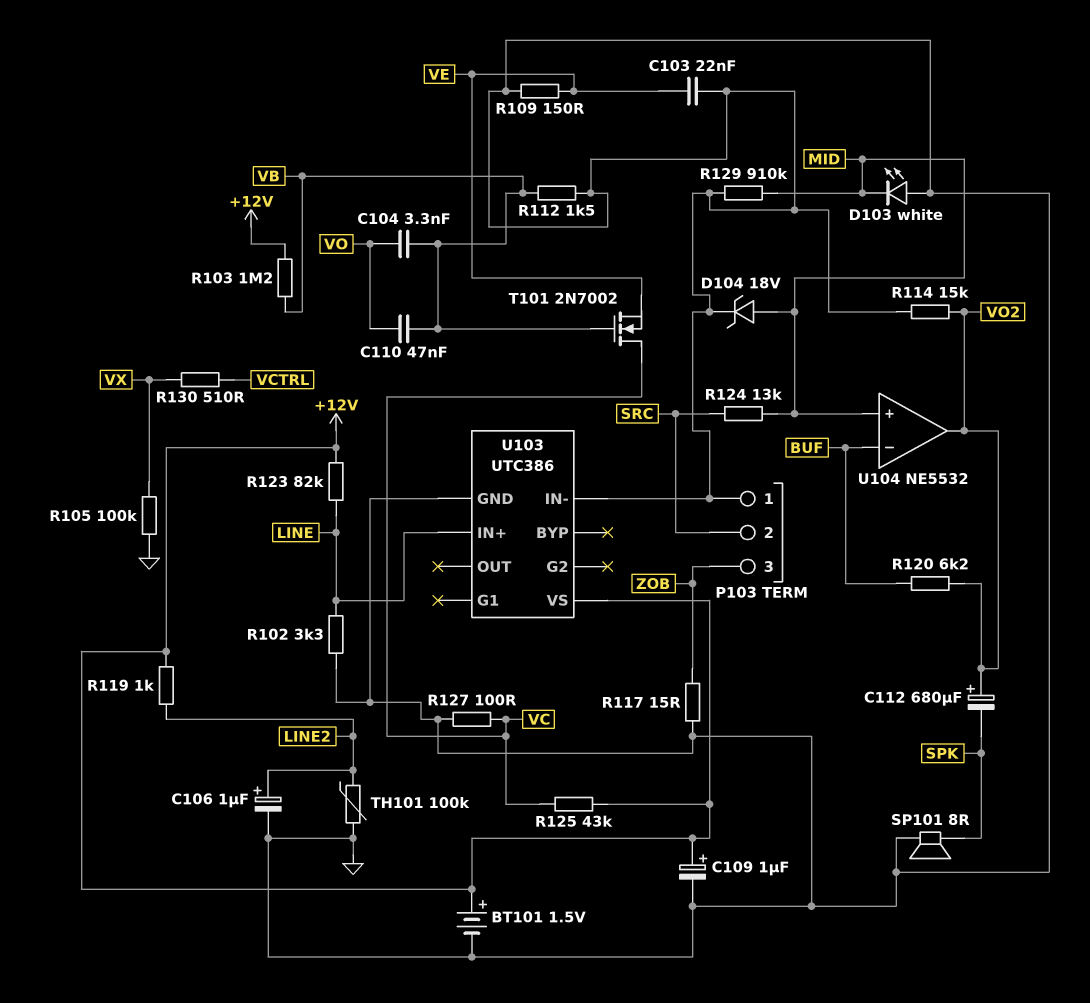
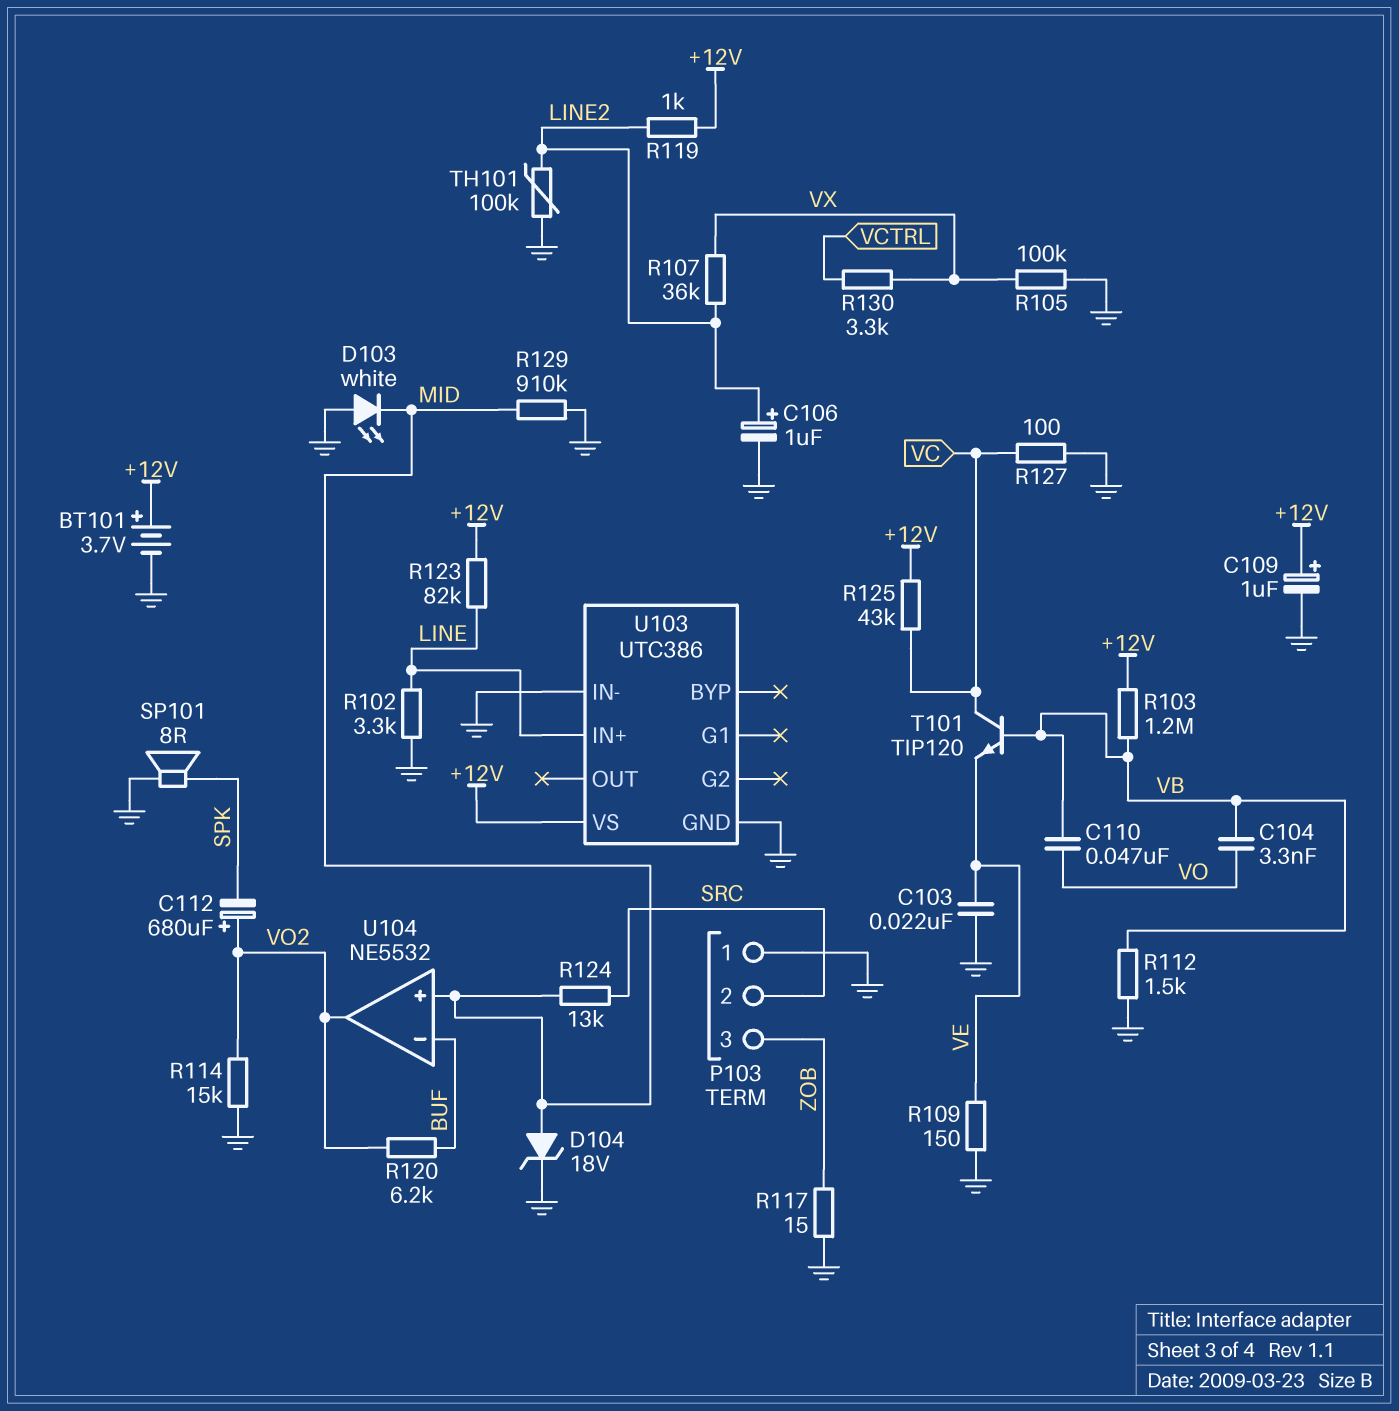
BT101: 1.5V (plus +12V, minus GND) -> 3.7V (plus +12V, minus GND)
R107: none -> 36k (LINE2, VX)
R130: 510 (VCTRL, VX) -> 3.3k (VCTRL, VX)
T101: NMOS 2N7002 (G VB, D VC, S VE) -> NPN TIP120 (B VB, C VC, E VE)

